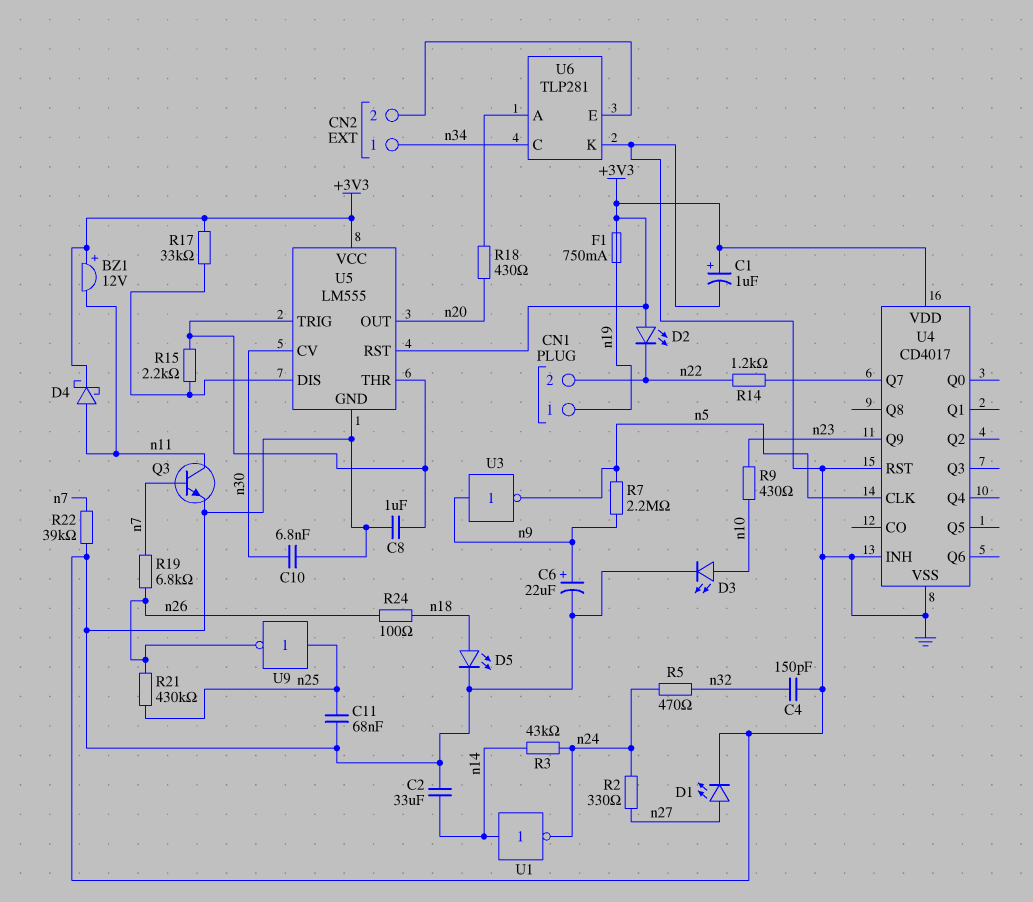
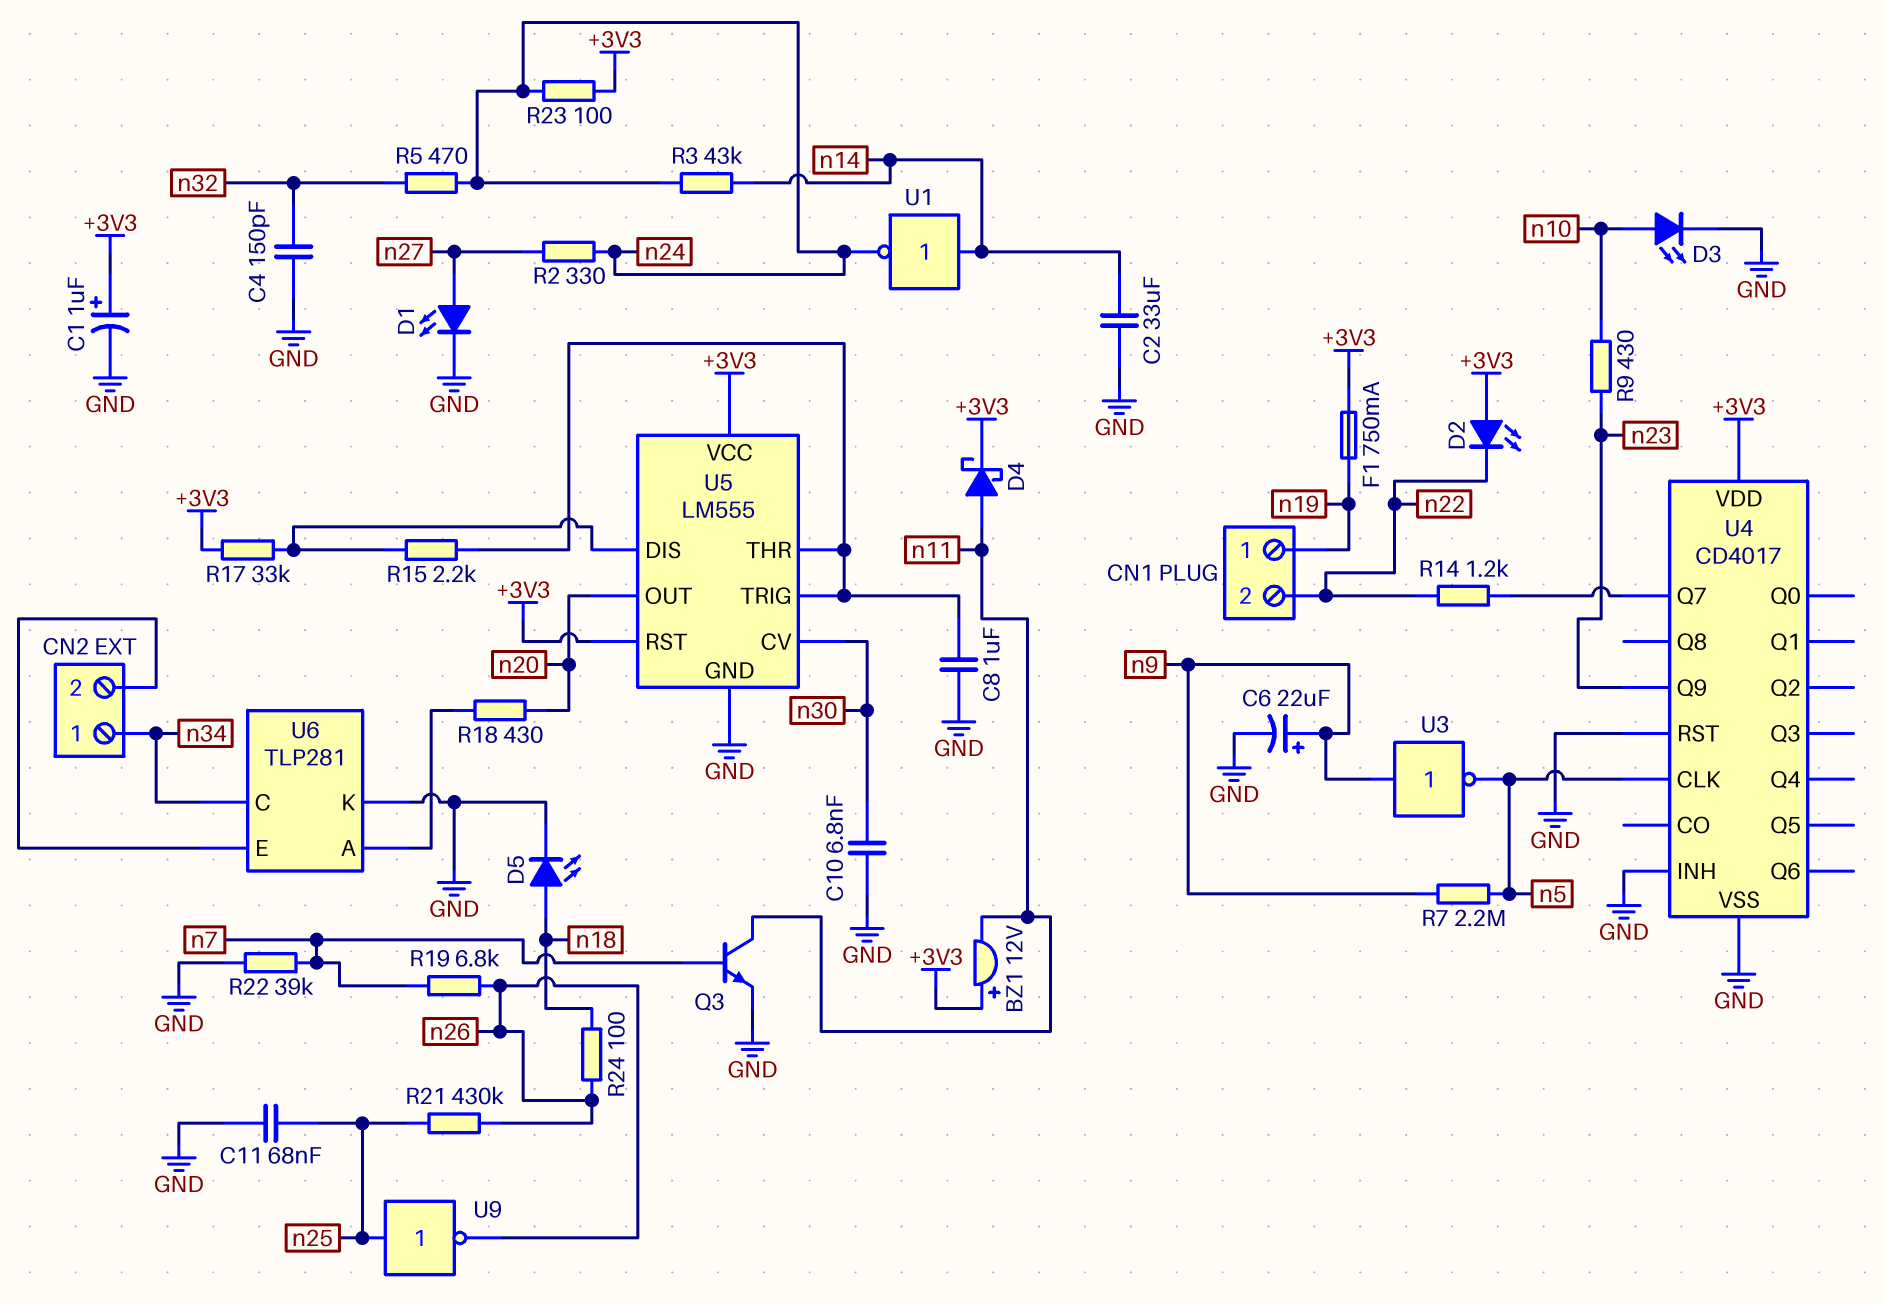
R23: none -> 100 (+3V3, n24)

